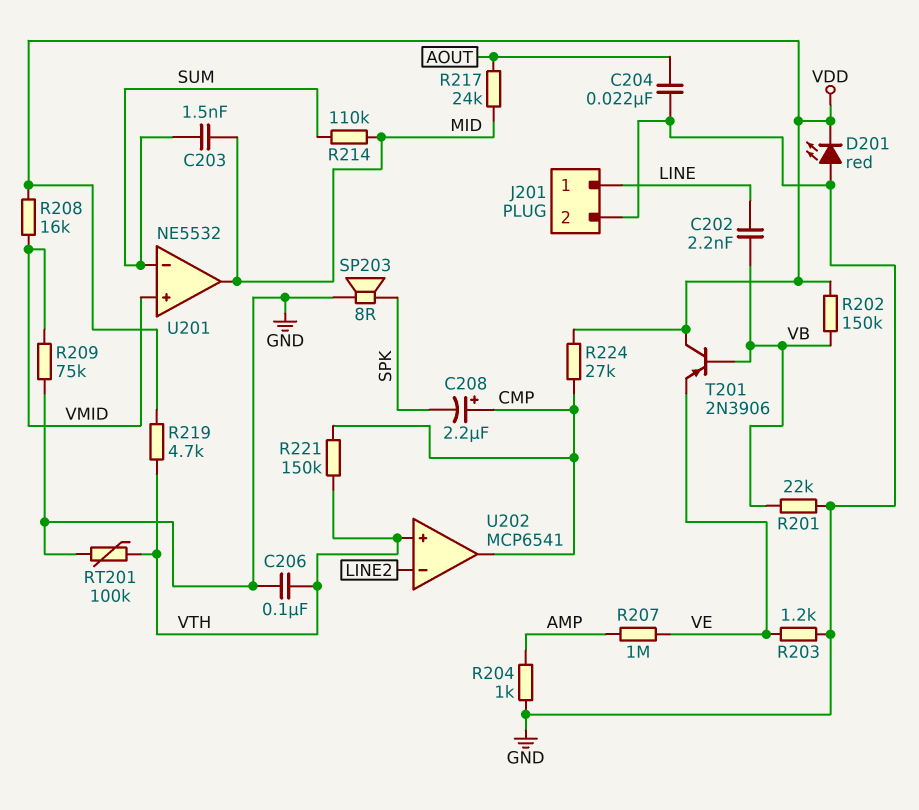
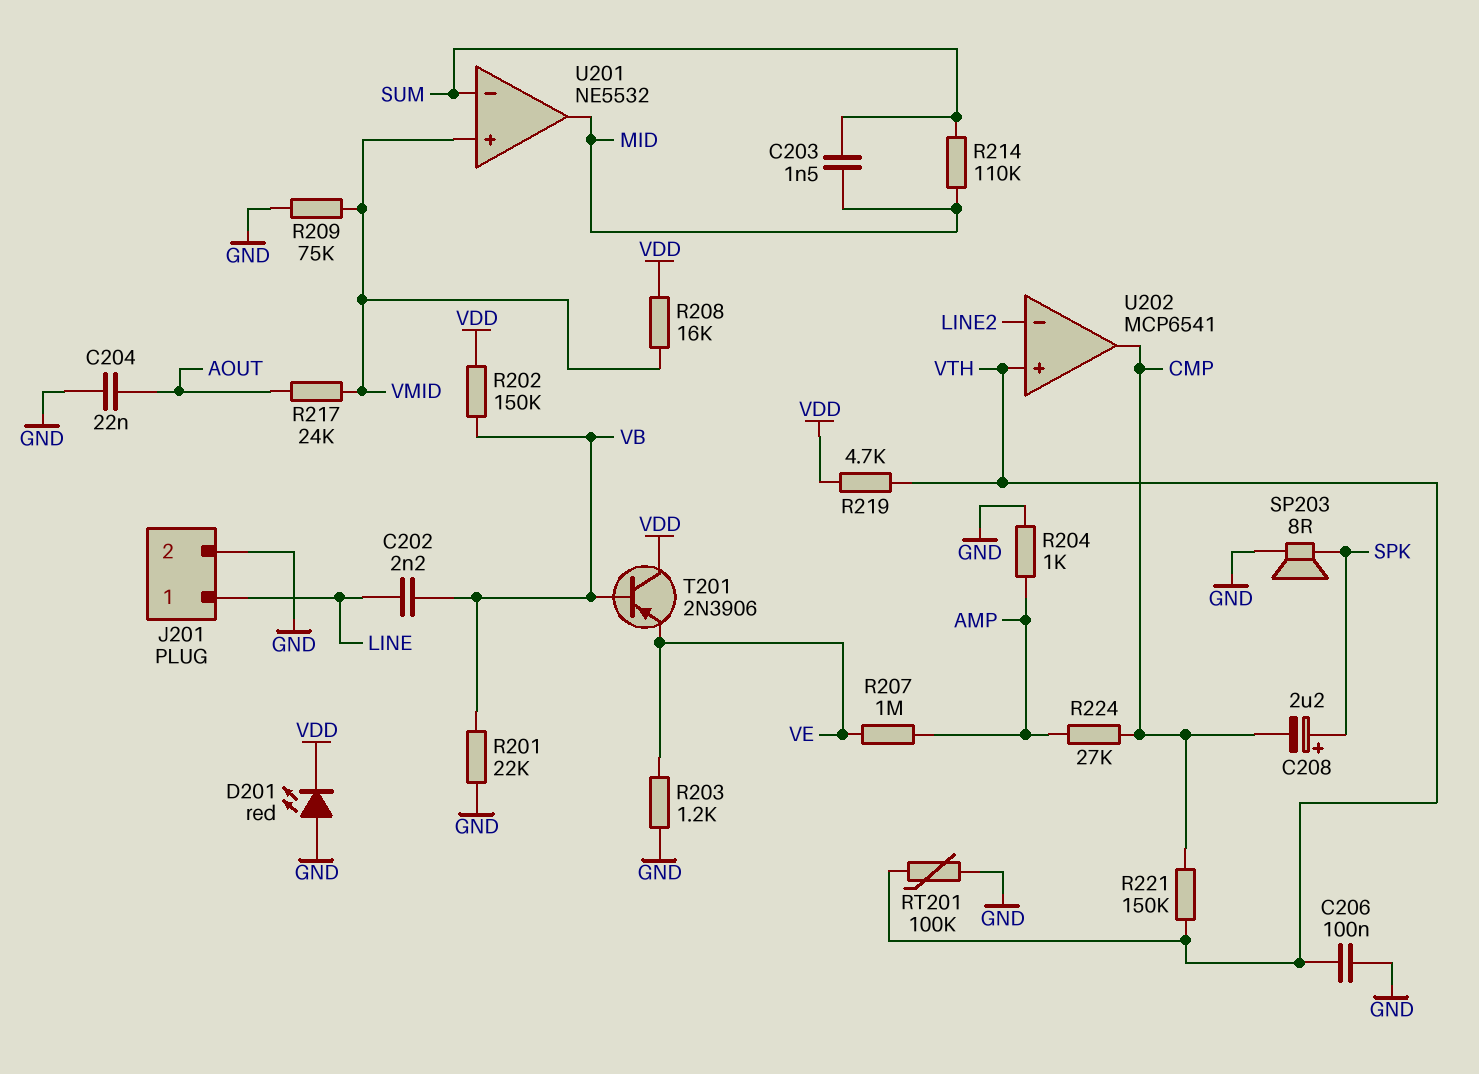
C208: 2.2uF (plus CMP, minus SPK) -> 2.2uF (plus SPK, minus CMP)
R217: 24k (AOUT, MID) -> 24k (AOUT, VMID)
R224: 27k (CMP, VDD) -> 27k (AMP, CMP)

